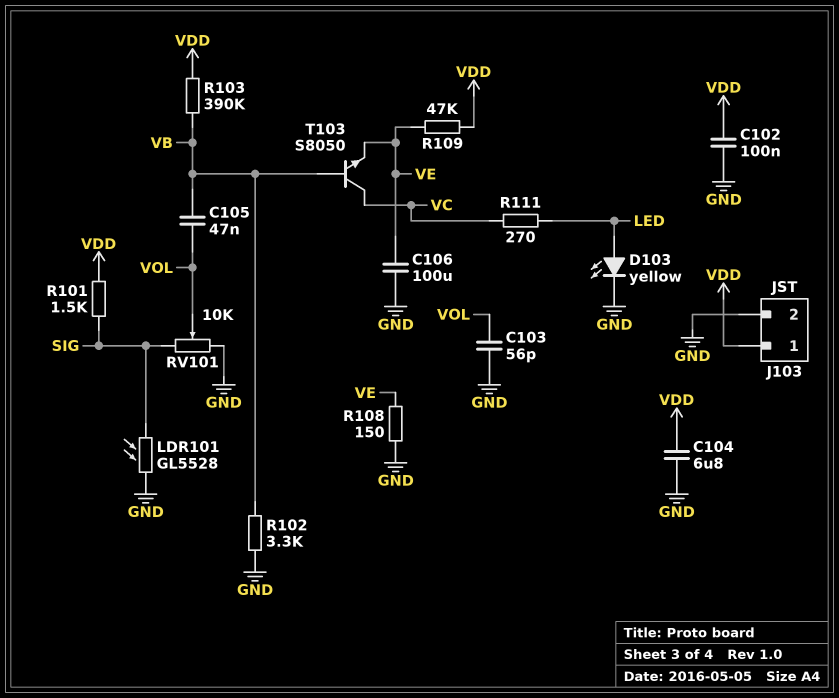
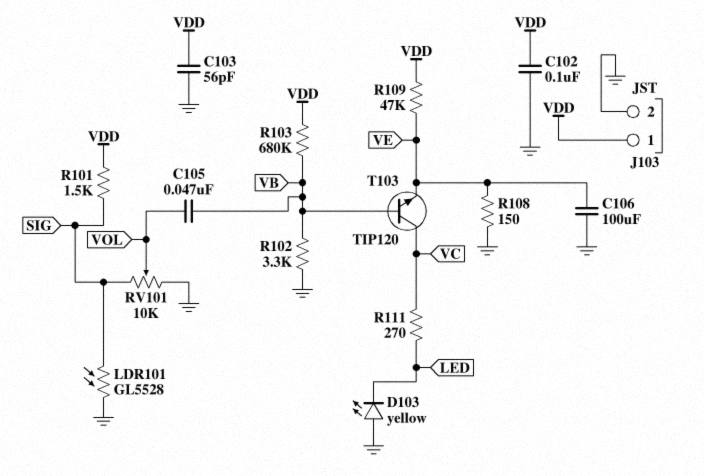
C103: 56pF (GND, VOL) -> 56pF (GND, VDD)
C104: 6.8uF (GND, VDD) -> none
D103: LED yellow (A LED, K GND) -> LED yellow (A GND, K LED)
R103: 390k (VB, VDD) -> 680k (VB, VDD)
T103: NPN S8050 (B VB, C VC, E VE) -> NPN TIP120 (B VB, C VC, E VE)

